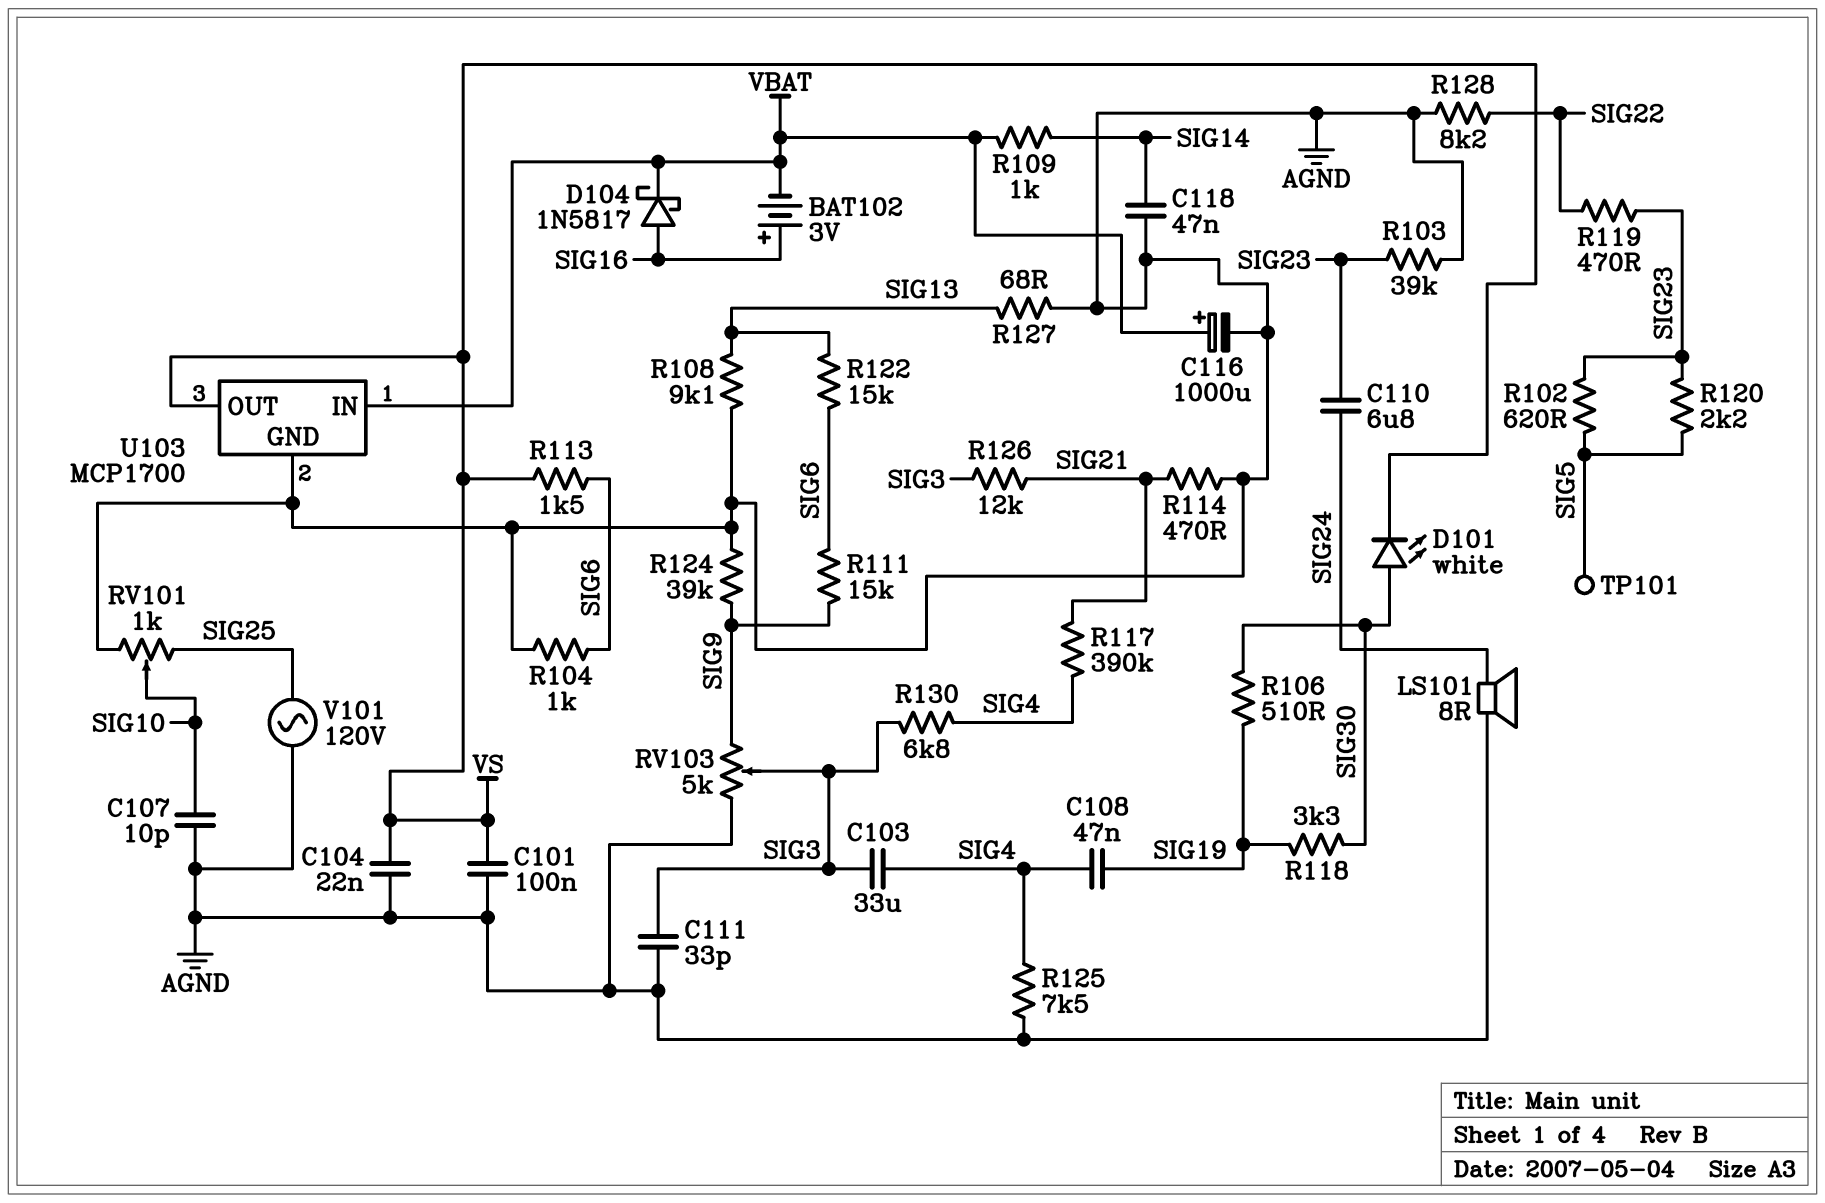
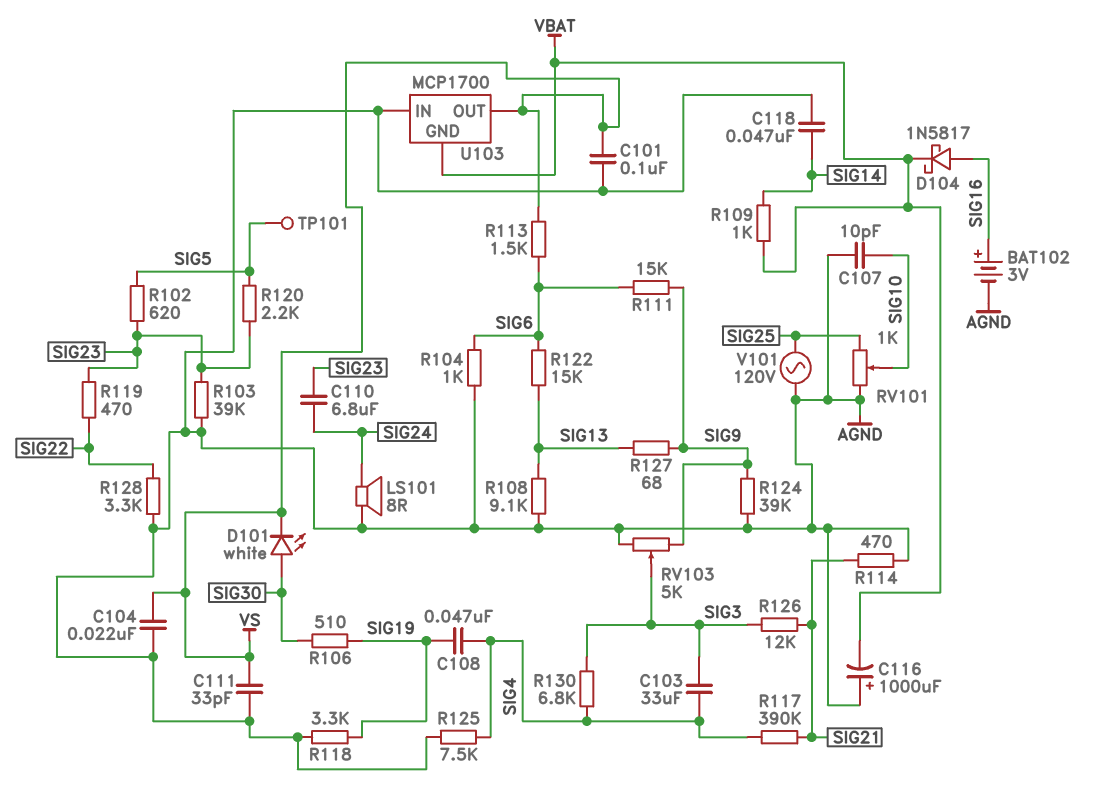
BAT102: 3V (plus SIG16, minus VBAT) -> 3V (plus SIG16, minus AGND)
C111: 33pF (AGND, SIG3) -> 33pF (AGND, VS)
C116: 1000uF (plus VBAT, minus AGND) -> 1000uF (plus AGND, minus VBAT)
R118: 3.3k (SIG19, SIG30) -> 3.3k (AGND, SIG19)
R127: 68 (AGND, SIG13) -> 68 (SIG9, SIG13)
R128: 8.2k (AGND, SIG22) -> 3.3k (AGND, SIG22)
U103 pin GND: AGND -> VBAT
U103 pin IN: VBAT -> AGND

